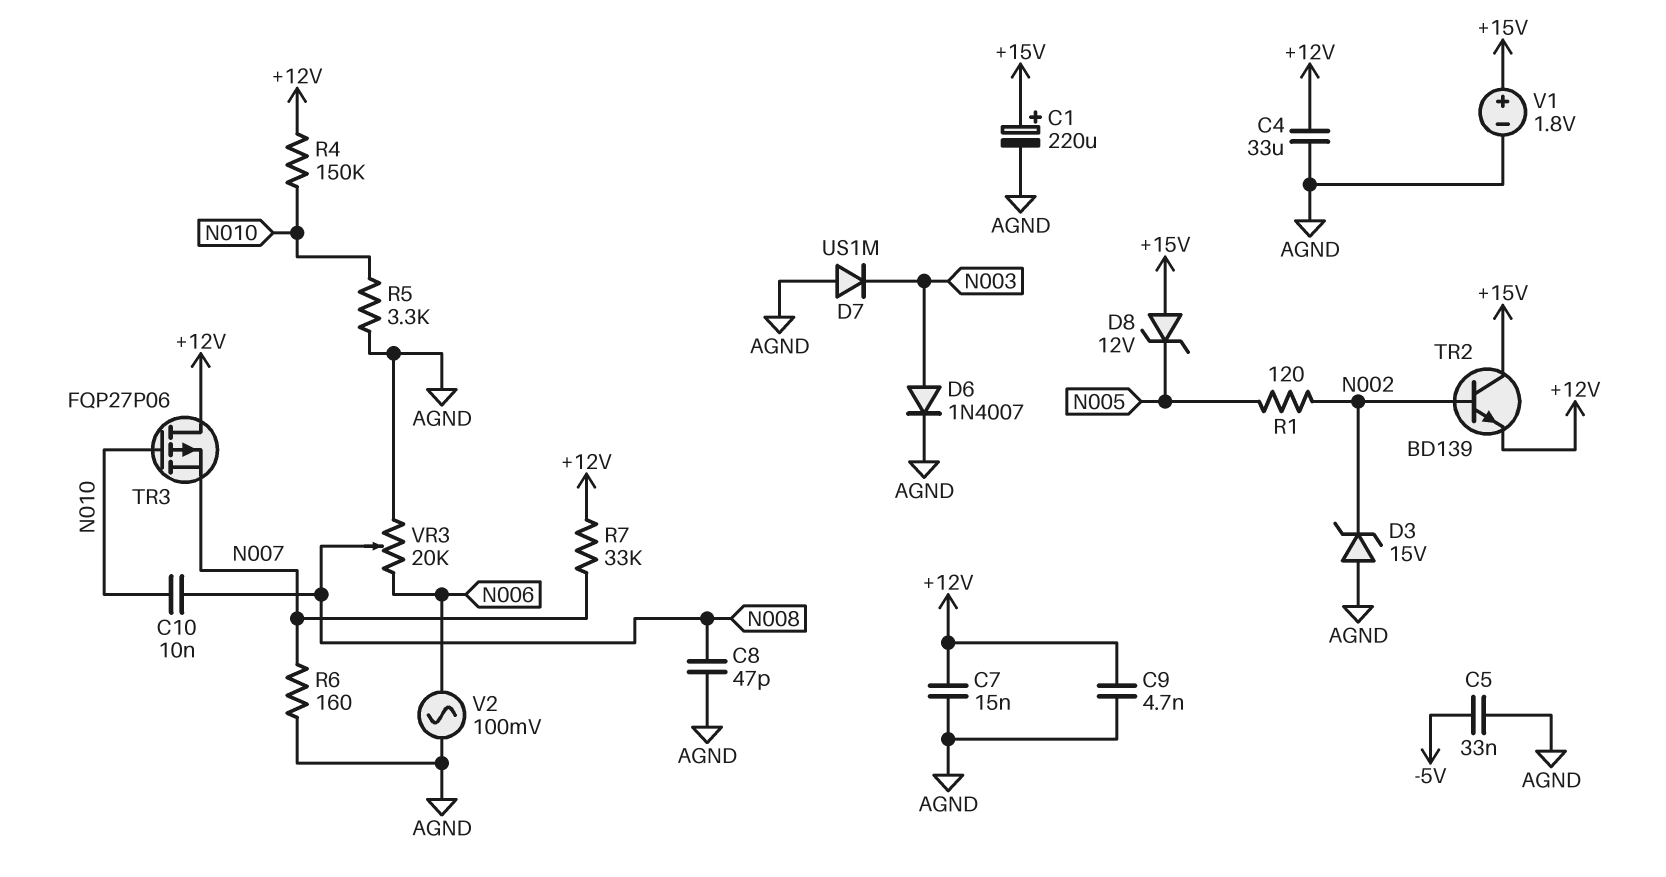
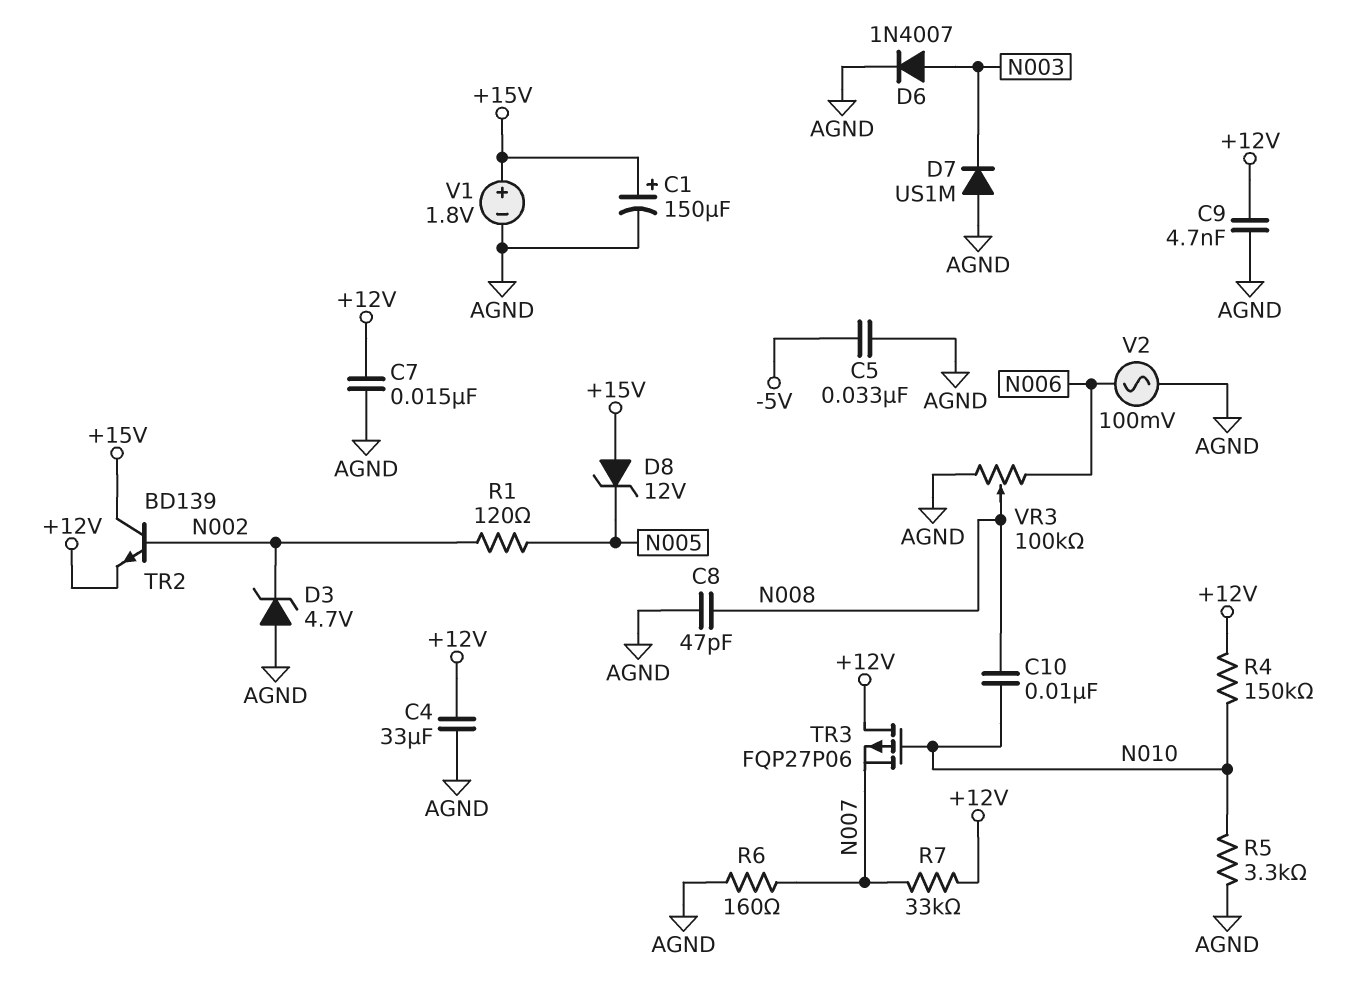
C1: 220uF (plus +15V, minus AGND) -> 150uF (plus +15V, minus AGND)
D3: zener 15V (A AGND, K N002) -> zener 4.7V (A AGND, K N002)
VR3: 20k (AGND, N006, wiper N008) -> 100k (AGND, N006, wiper N008)

